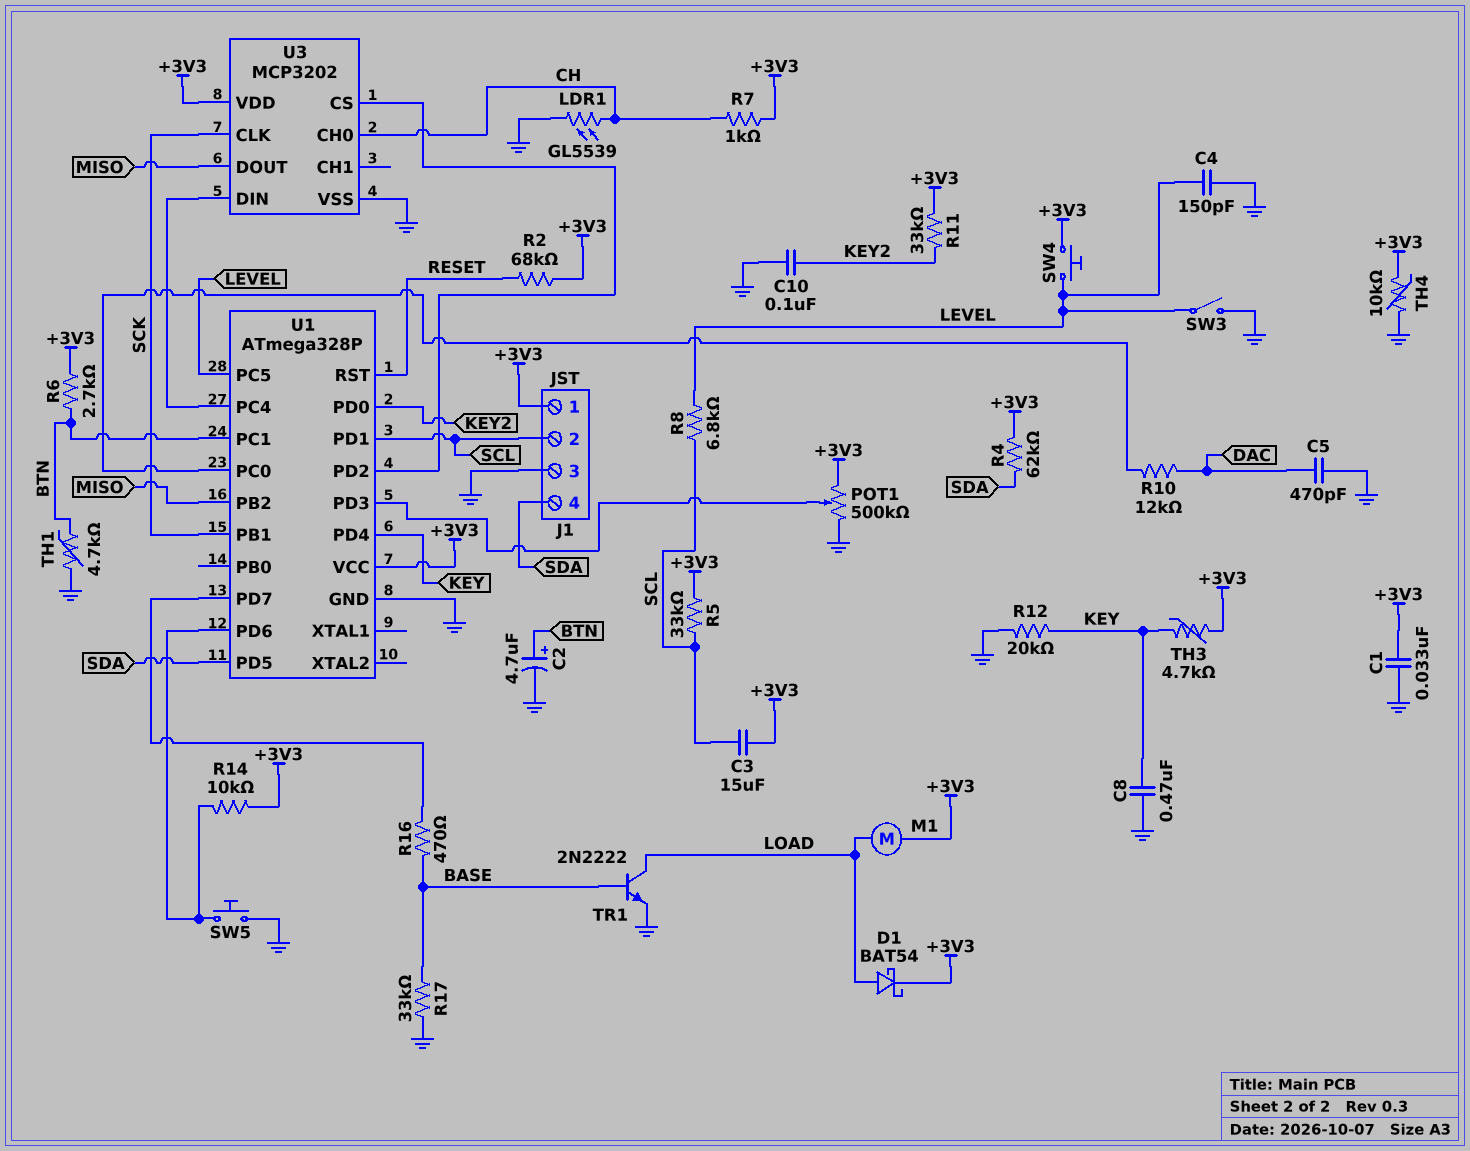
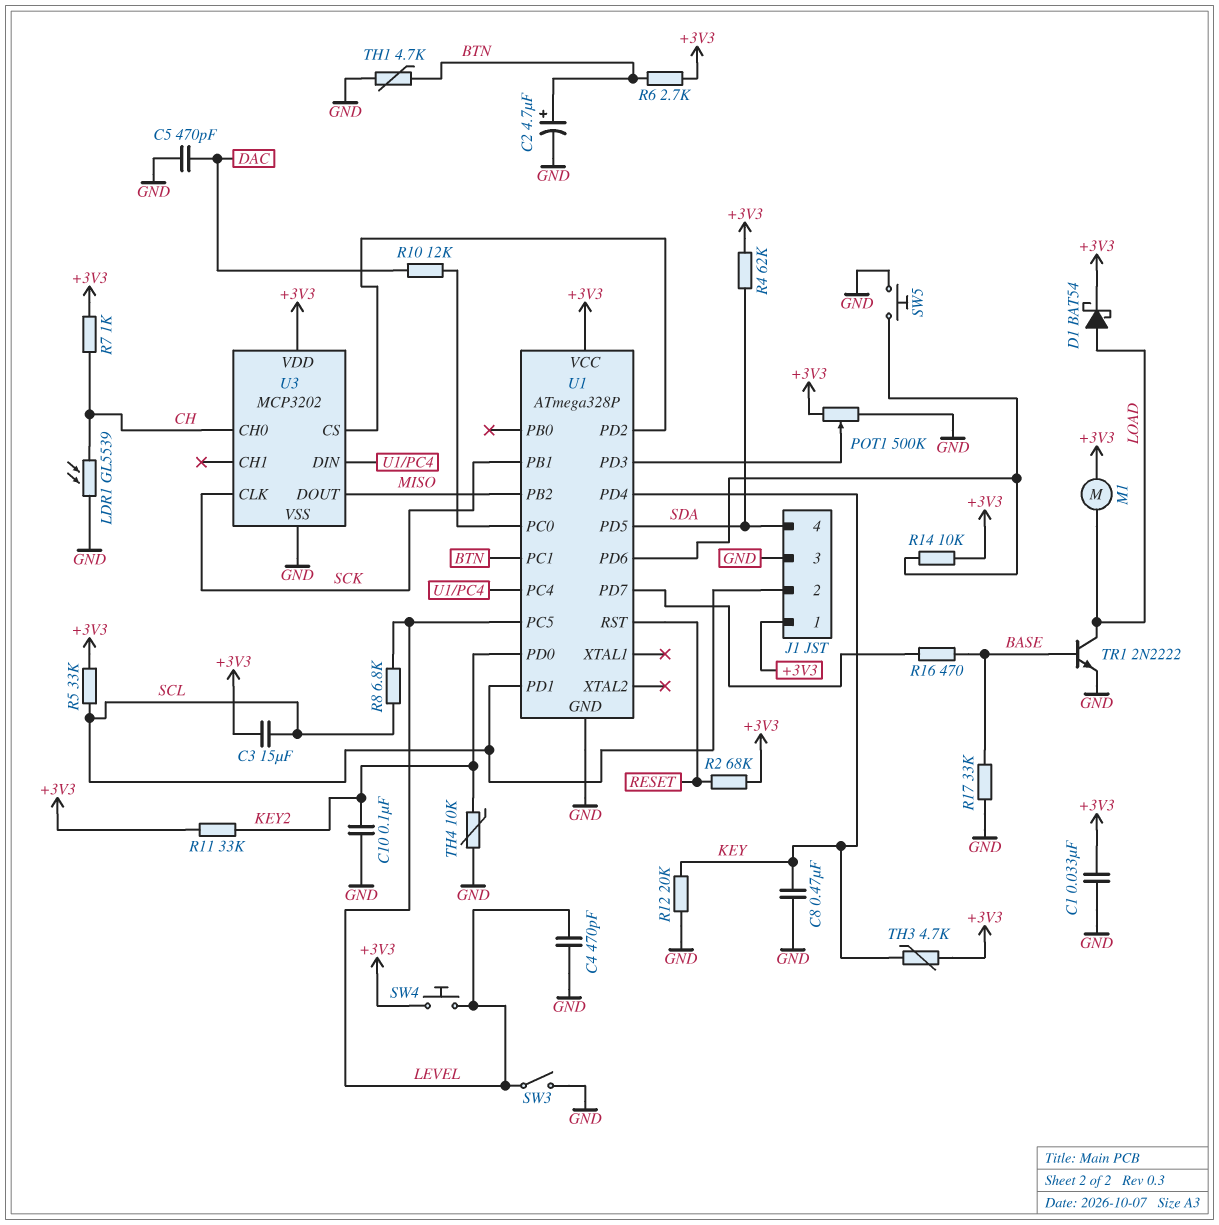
C4: 150pF (GND, LEVEL) -> 470pF (GND, LEVEL)
TH4: 10k (+3V3, GND) -> 10k (GND, KEY2)

